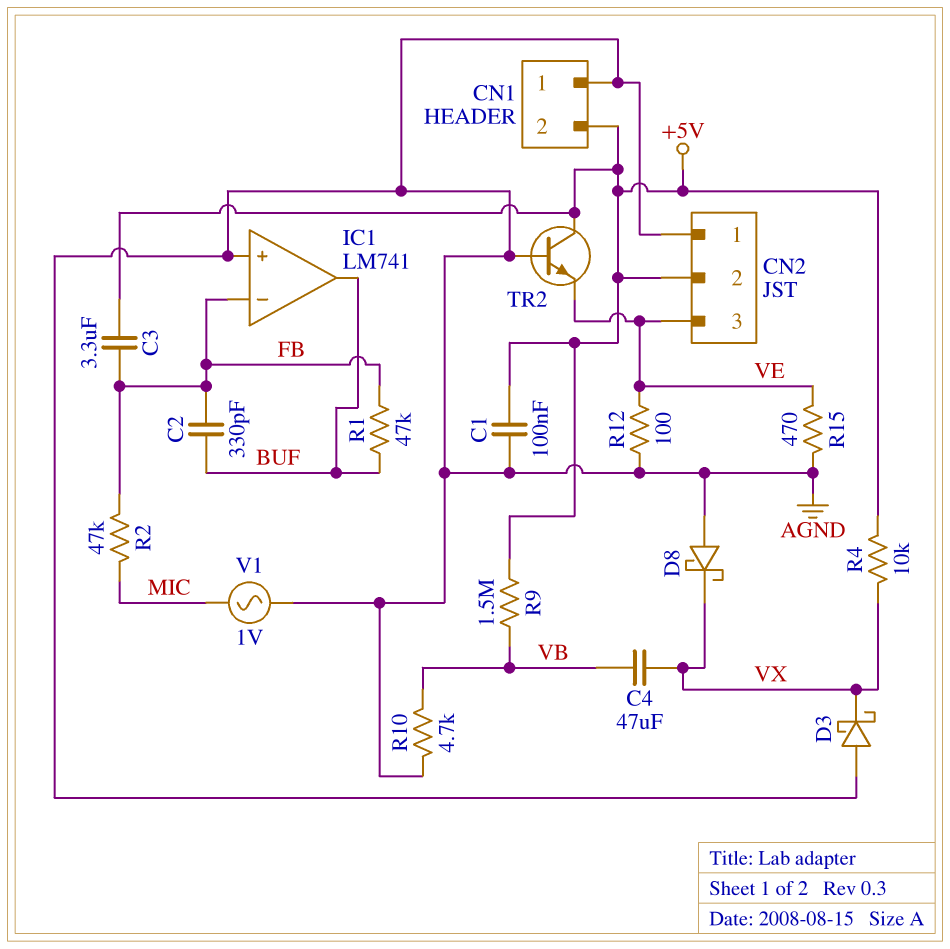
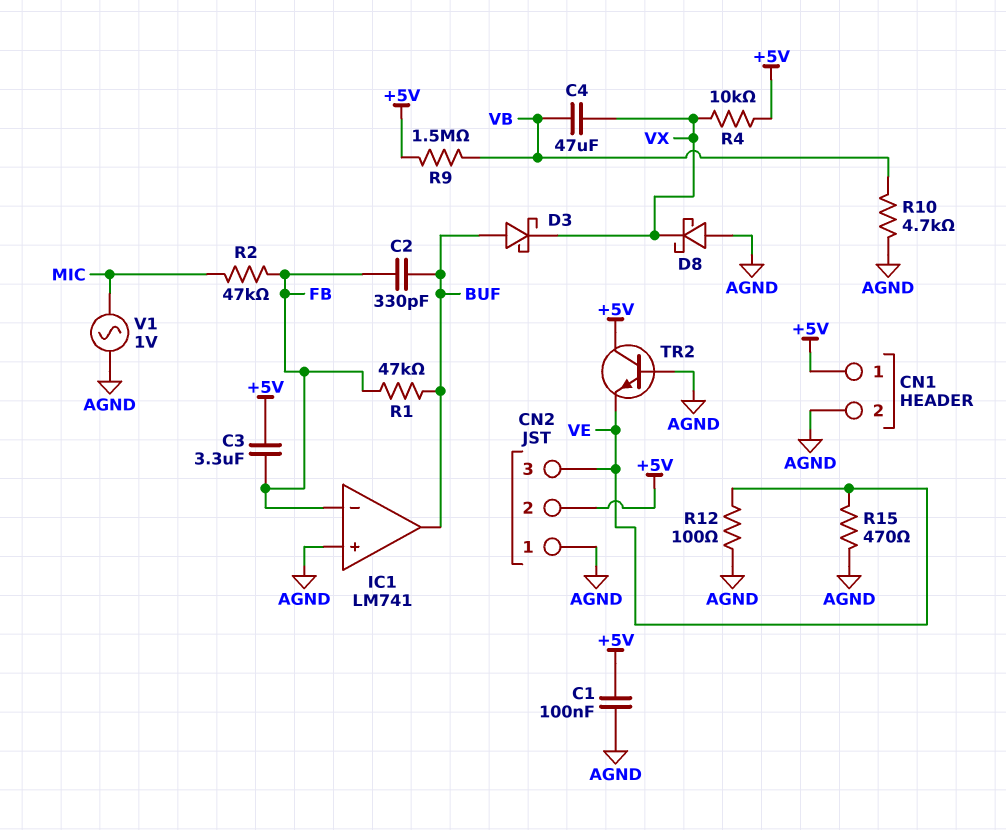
CN1 pin 1: AGND -> +5V
CN1 pin 2: +5V -> AGND
D3: schottky (A AGND, K VX) -> schottky (A BUF, K VX)

